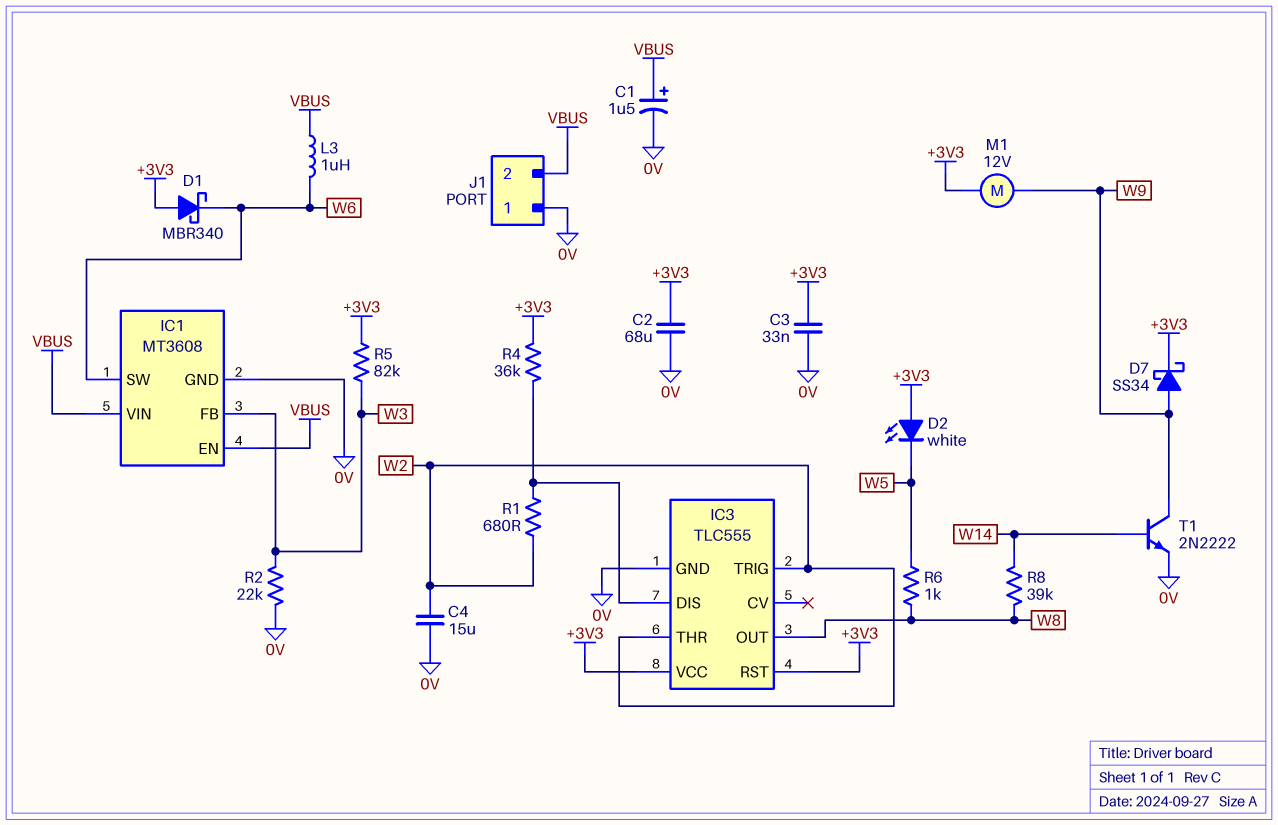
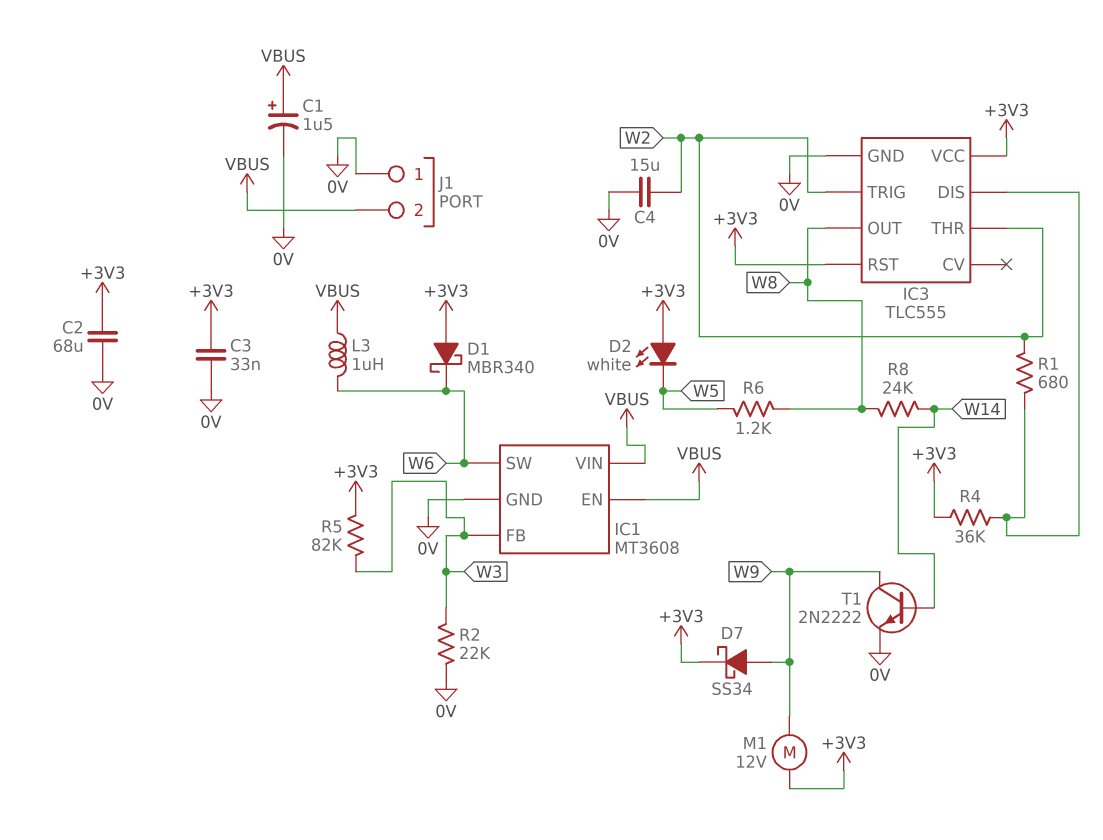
R6: 1k (W5, W8) -> 1.2k (W5, W8)
R8: 39k (W8, W14) -> 24k (W8, W14)

